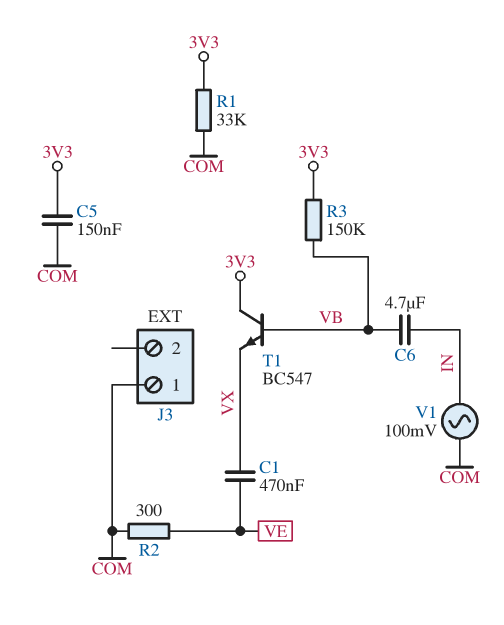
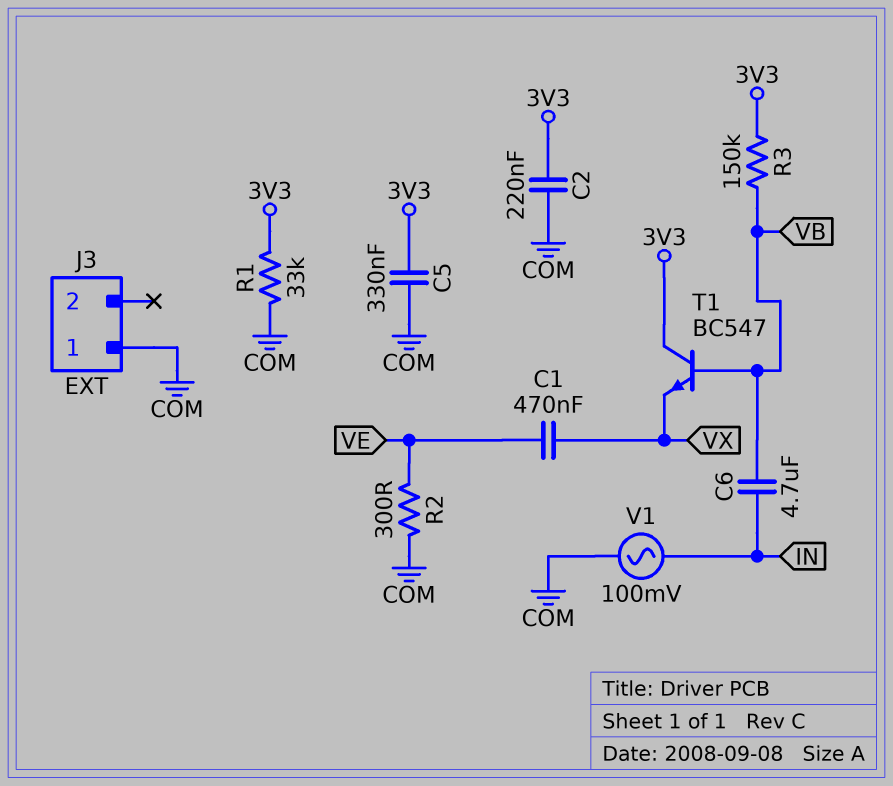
C2: none -> 220nF (3V3, COM)
C5: 150nF (3V3, COM) -> 330nF (3V3, COM)

